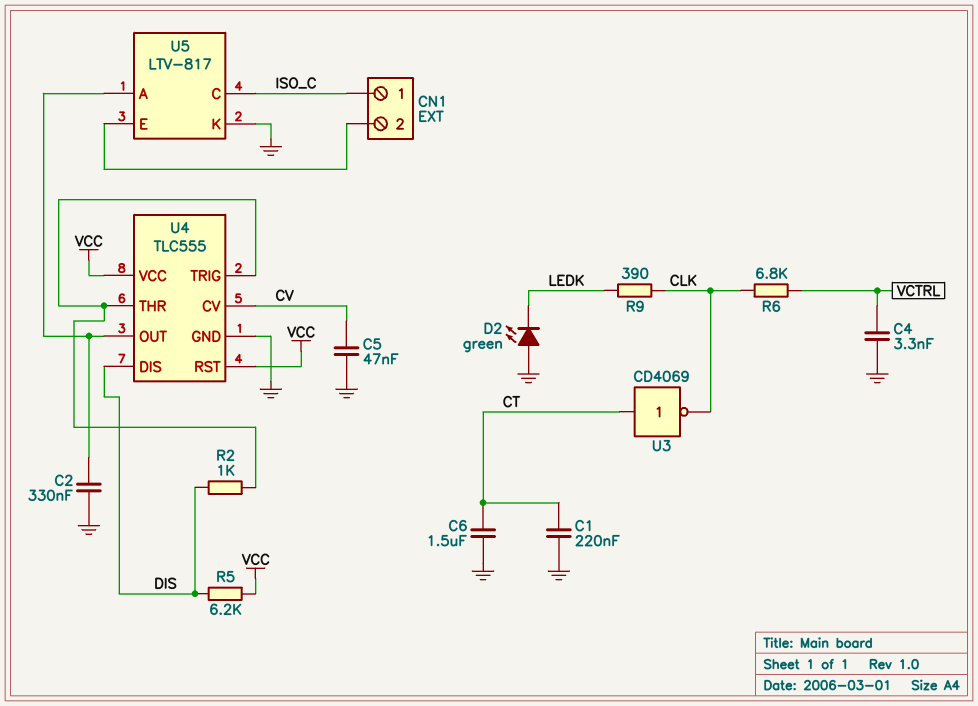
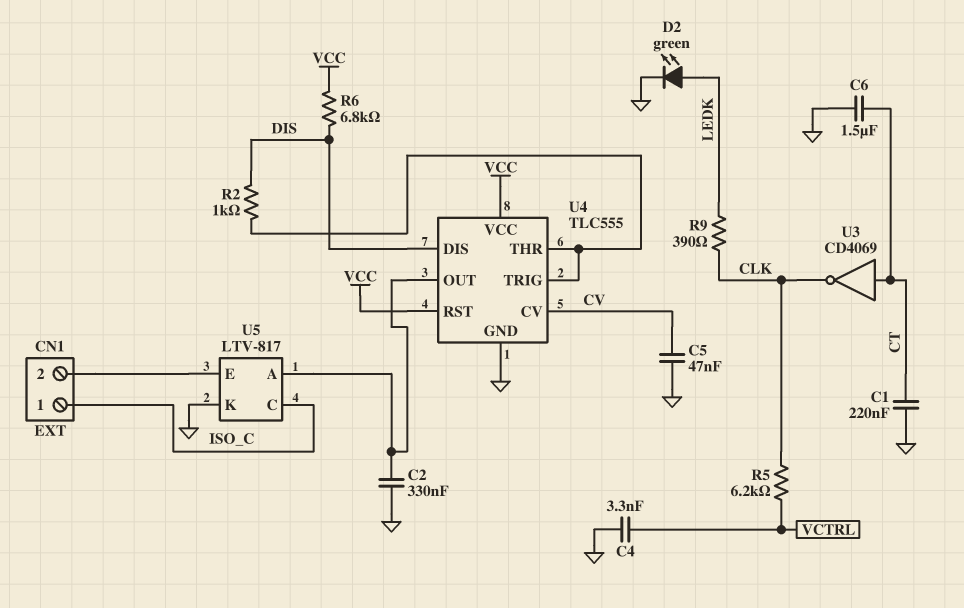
D2: LED green (A GND, K LEDK) -> LED green (A LEDK, K GND)
R5: 6.2k (DIS, VCC) -> 6.2k (CLK, VCTRL)
R6: 6.8k (CLK, VCTRL) -> 6.8k (DIS, VCC)

